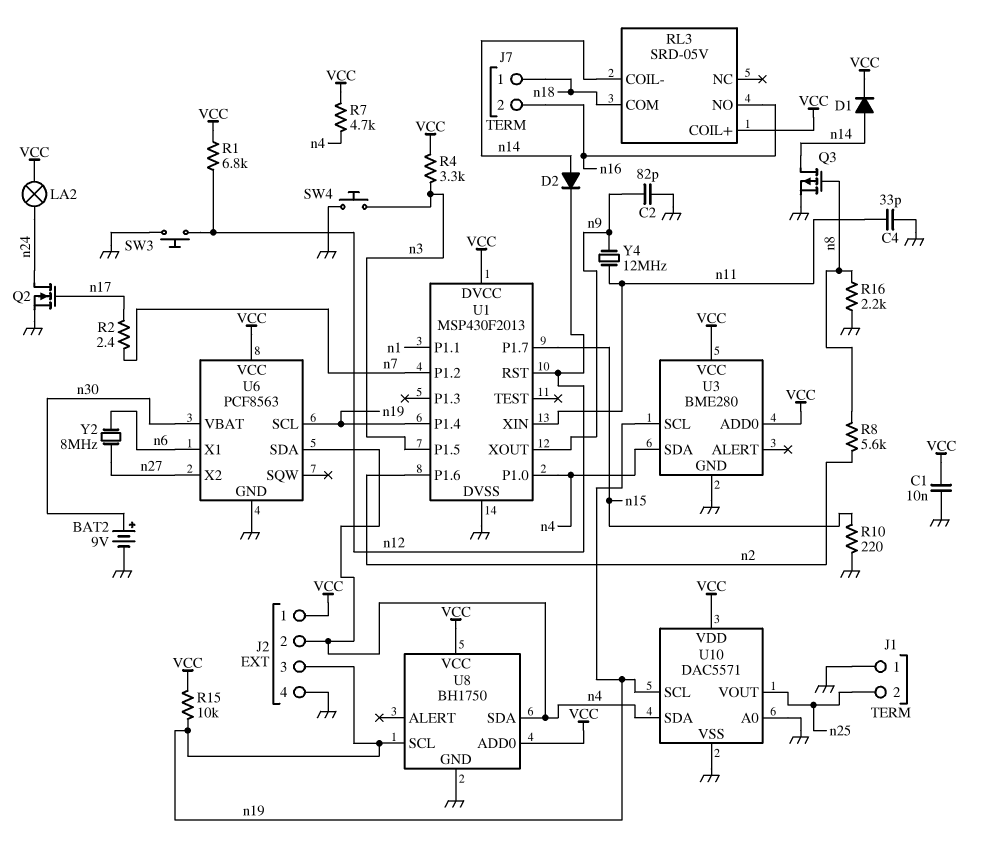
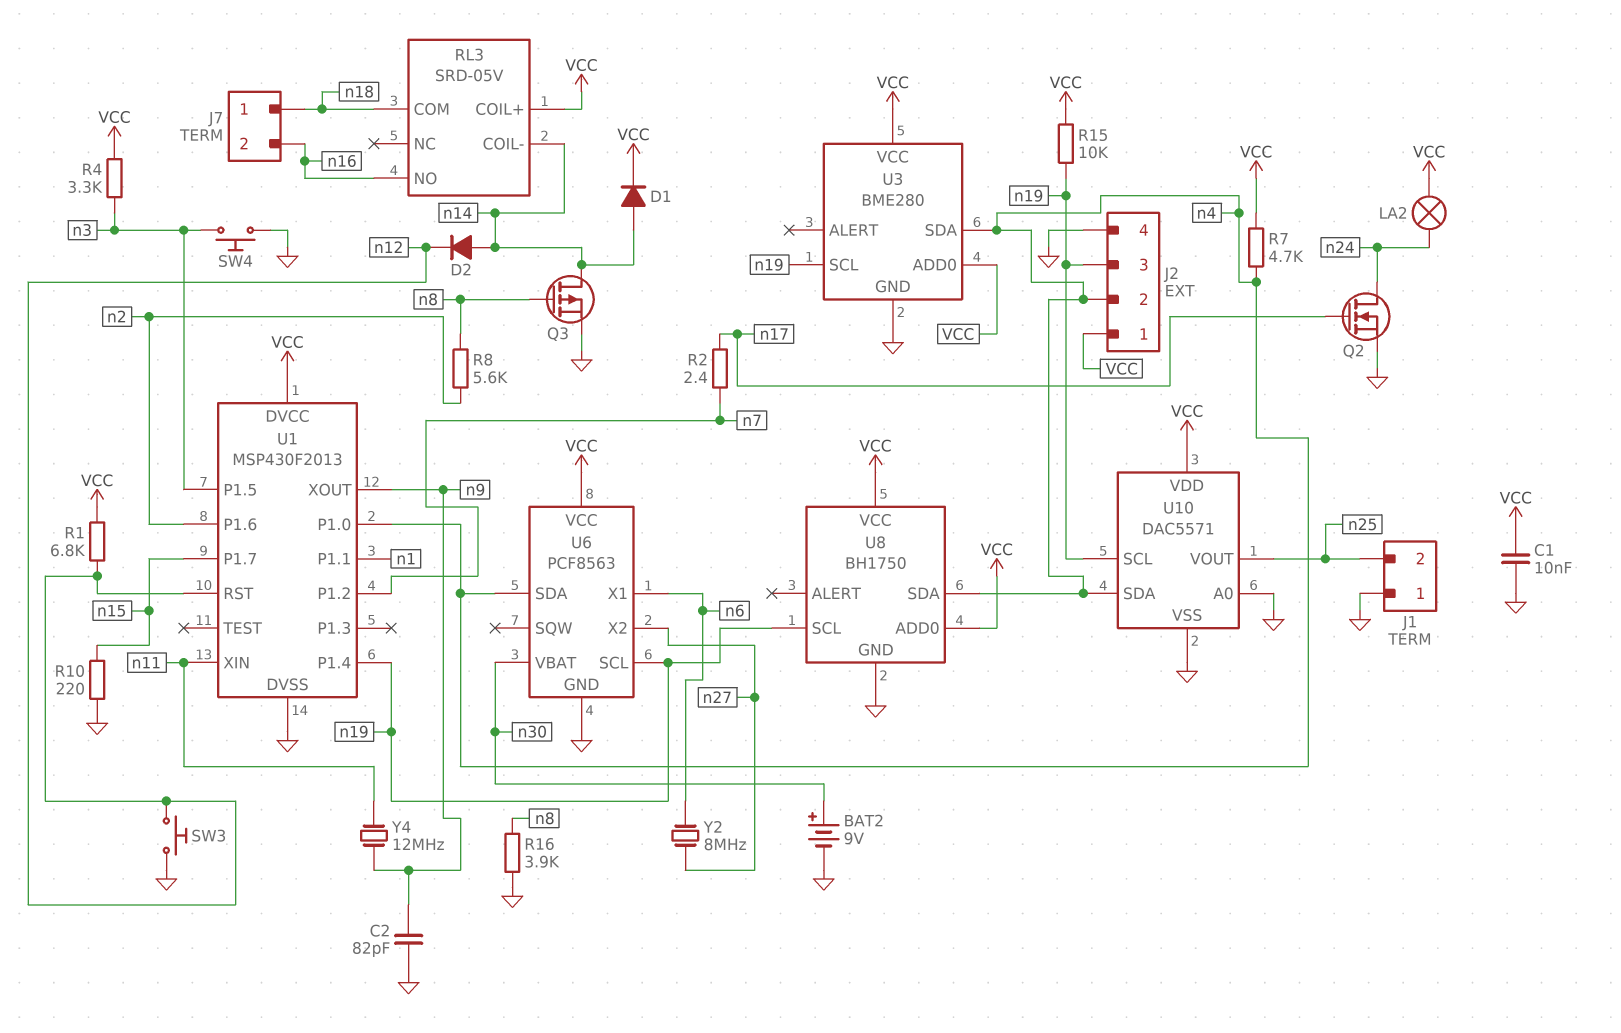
C4: 33pF (GND, n11) -> none
R16: 2.2k (GND, n8) -> 3.9k (GND, n8)

